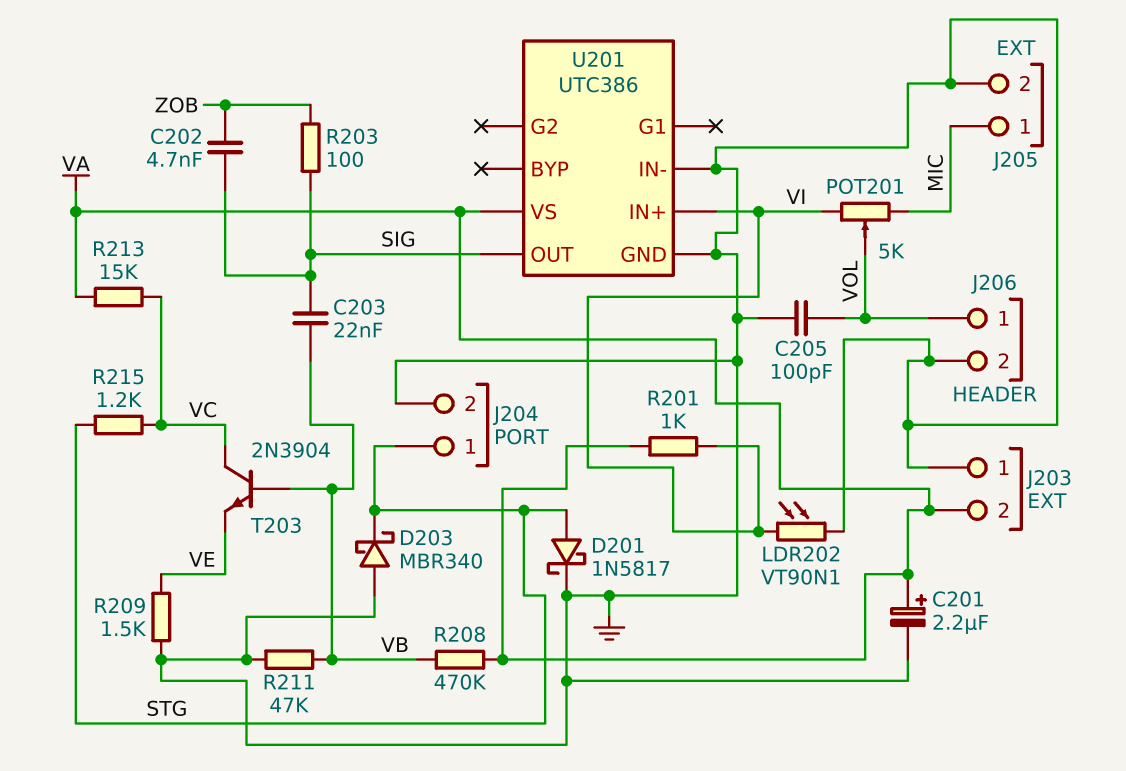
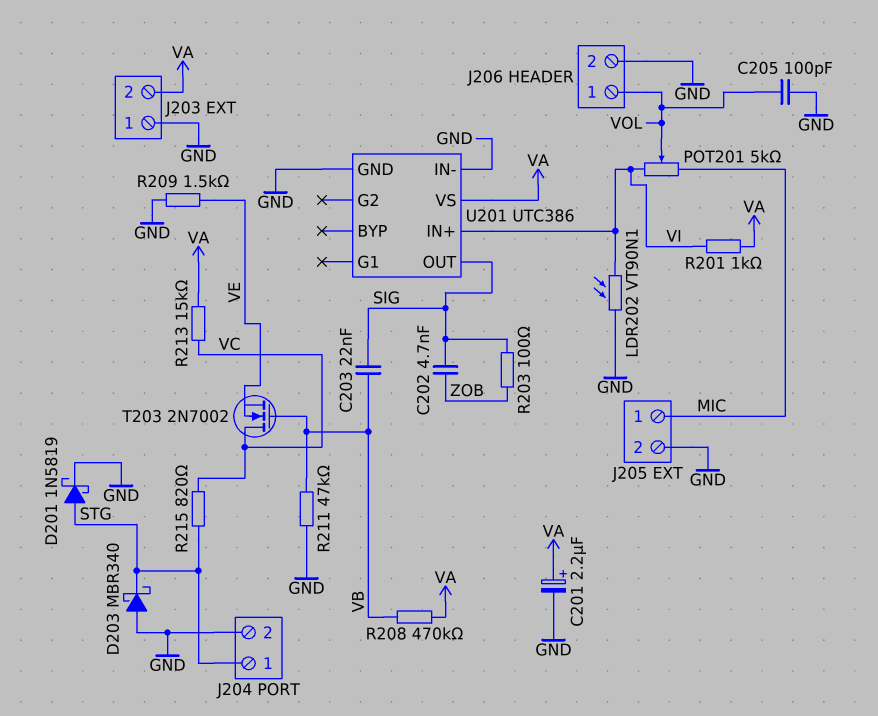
D201: schottky 1N5817 (A STG, K GND) -> schottky 1N5819 (A STG, K GND)
R215: 1.2k (STG, VC) -> 820 (STG, VC)
T203: NPN 2N3904 (B VB, C VC, E VE) -> NMOS 2N7002 (G VB, D VC, S VE)

